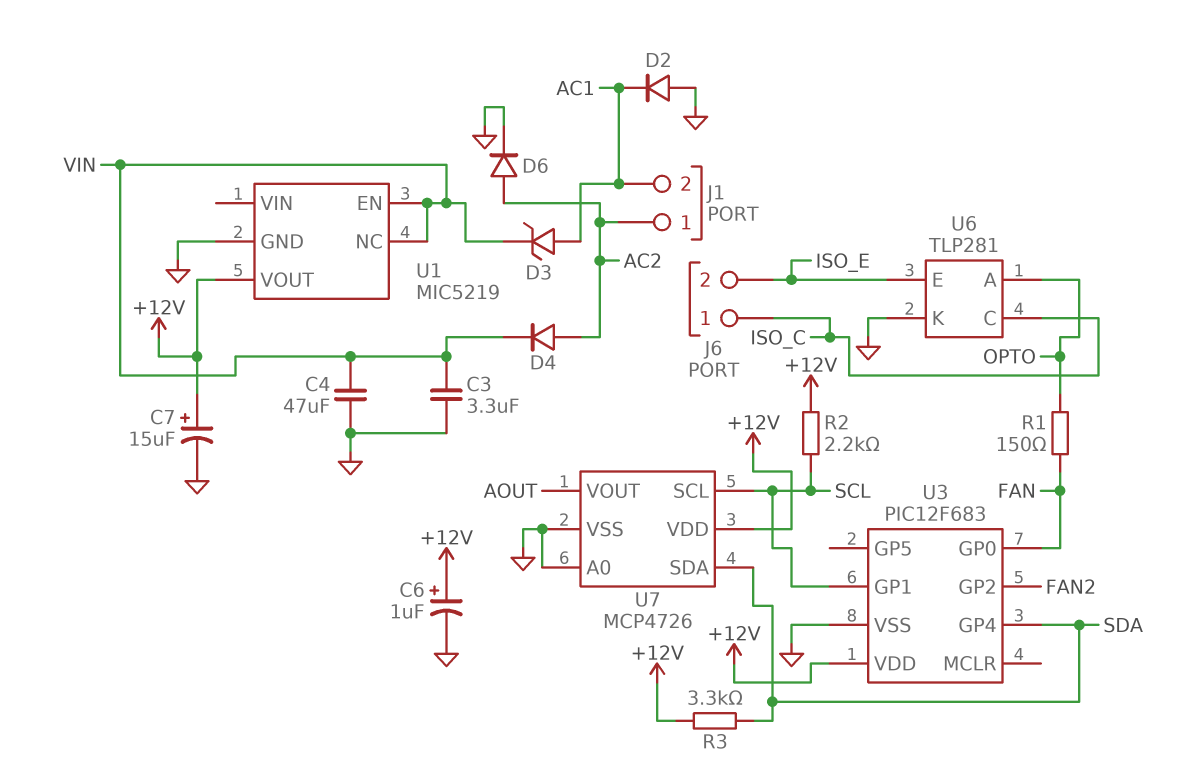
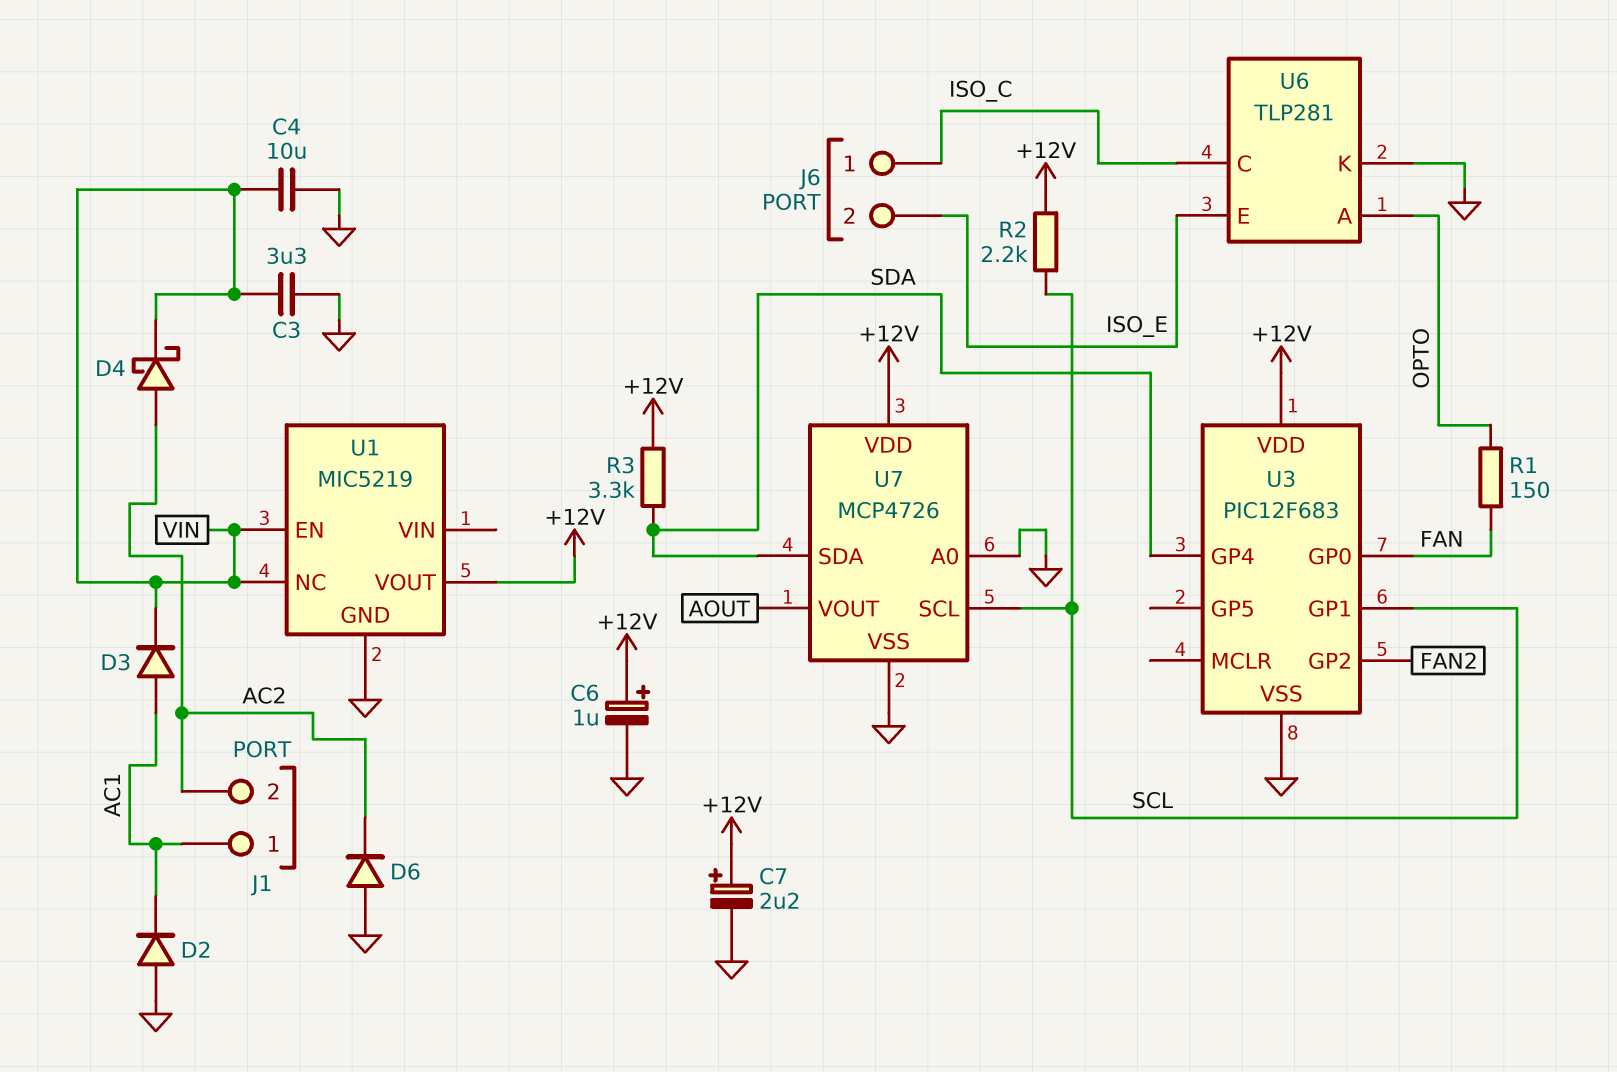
C4: 47uF (GND, VIN) -> 10uF (GND, VIN)
C7: 15uF (plus +12V, minus GND) -> 2.2uF (plus +12V, minus GND)
D3: zener (A AC1, K VIN) -> diode (A AC1, K VIN)
D4: diode (A AC2, K VIN) -> schottky (A AC2, K VIN)
D6: diode (A AC2, K GND) -> diode (A GND, K AC2)
J1 pin 1: AC2 -> AC1
J1 pin 2: AC1 -> AC2

